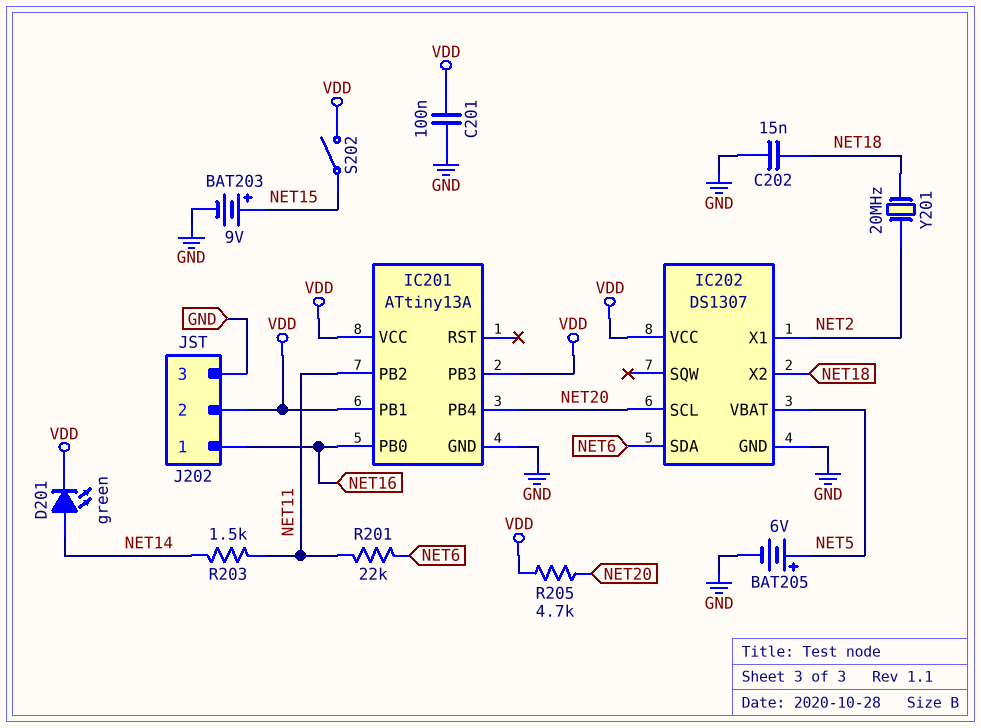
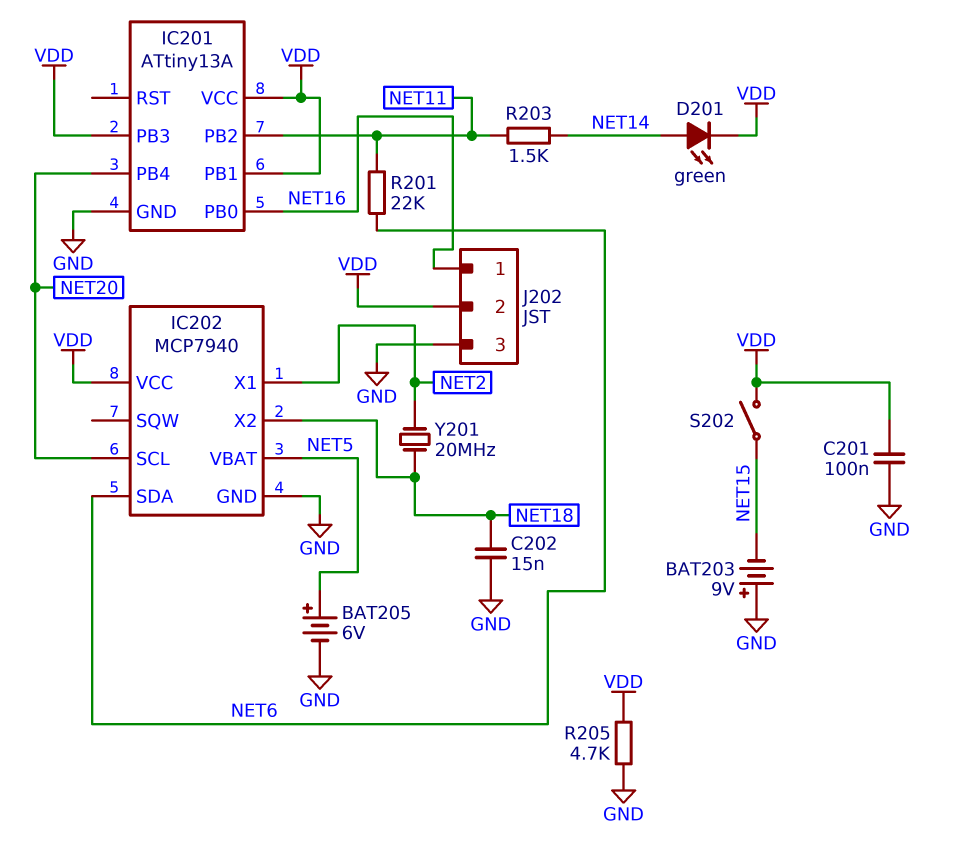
BAT203: 9V (plus NET15, minus GND) -> 9V (plus GND, minus NET15)
IC202: DS1307 -> MCP7940
R205: 4.7k (NET20, VDD) -> 4.7k (GND, VDD)

